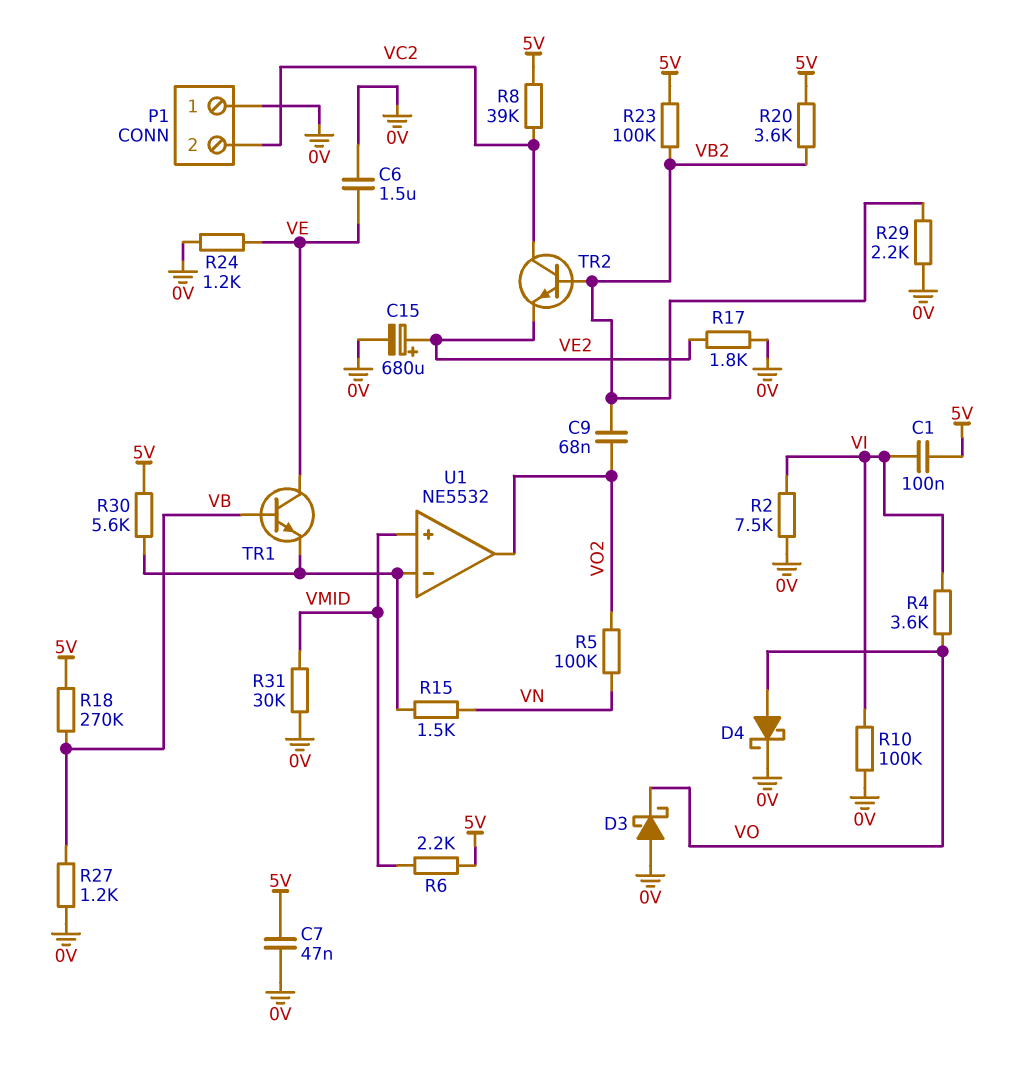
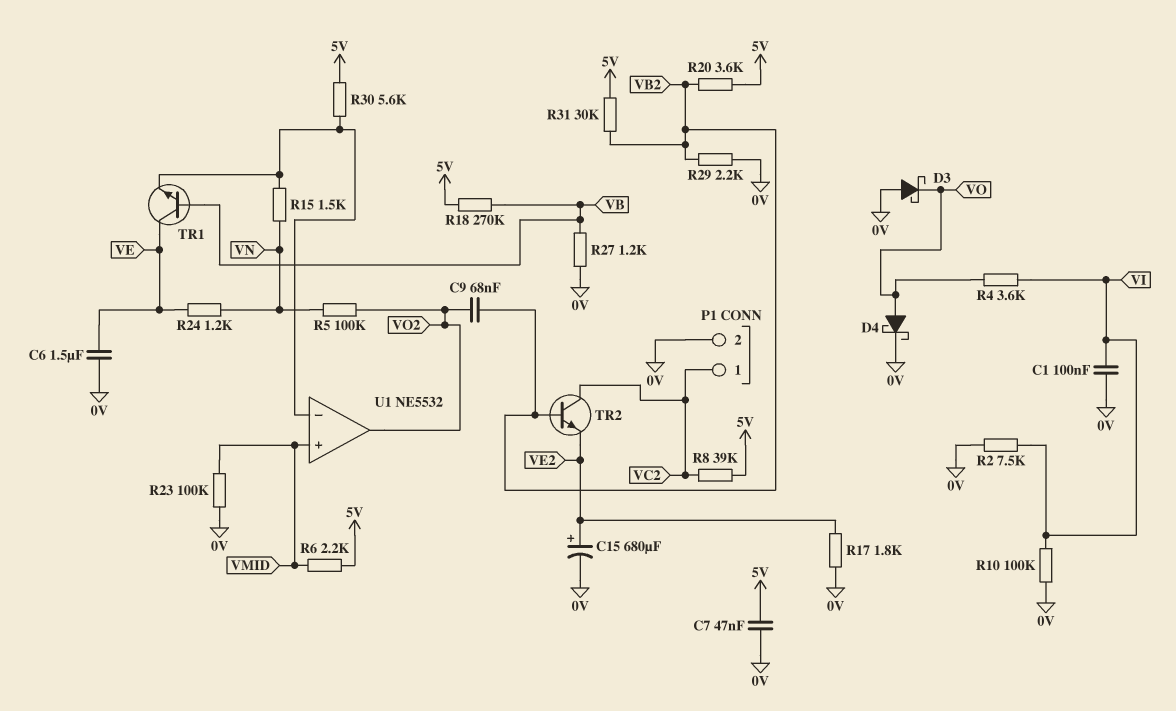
C1: 100nF (5V, VI) -> 100nF (0V, VI)
P1 pin 1: 0V -> VC2
P1 pin 2: VC2 -> 0V
R23: 100k (5V, VB2) -> 100k (0V, VMID)
R24: 1.2k (0V, VE) -> 1.2k (VE, VN)
R31: 30k (0V, VMID) -> 30k (5V, VB2)

